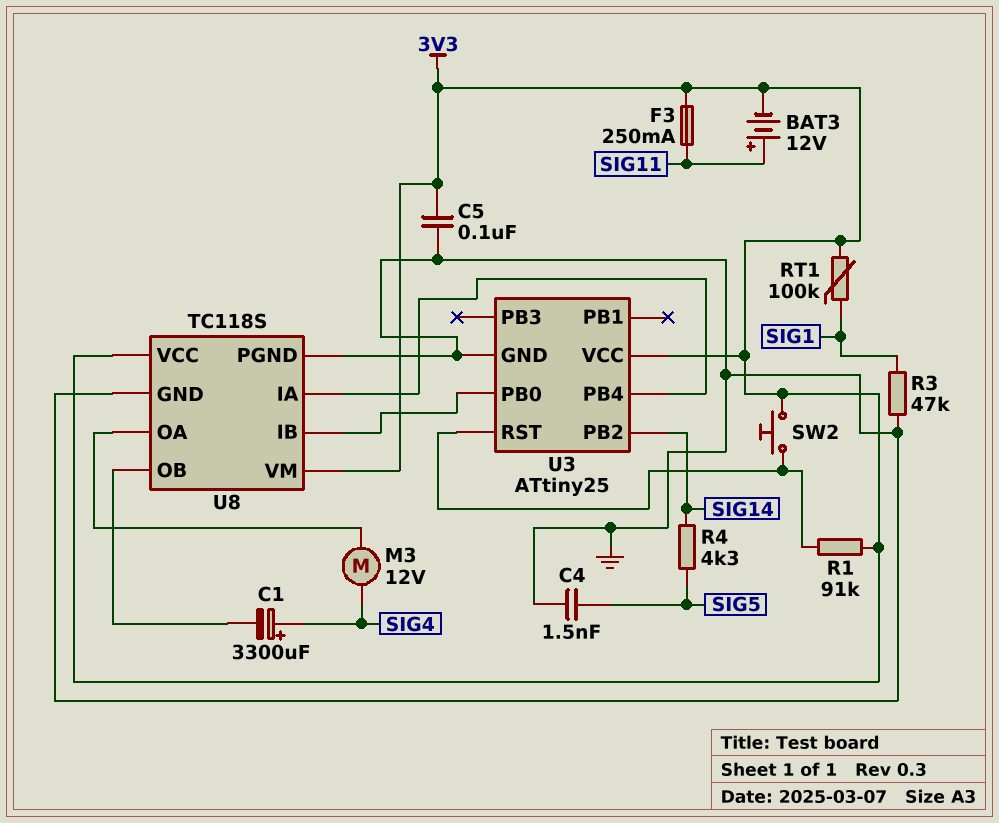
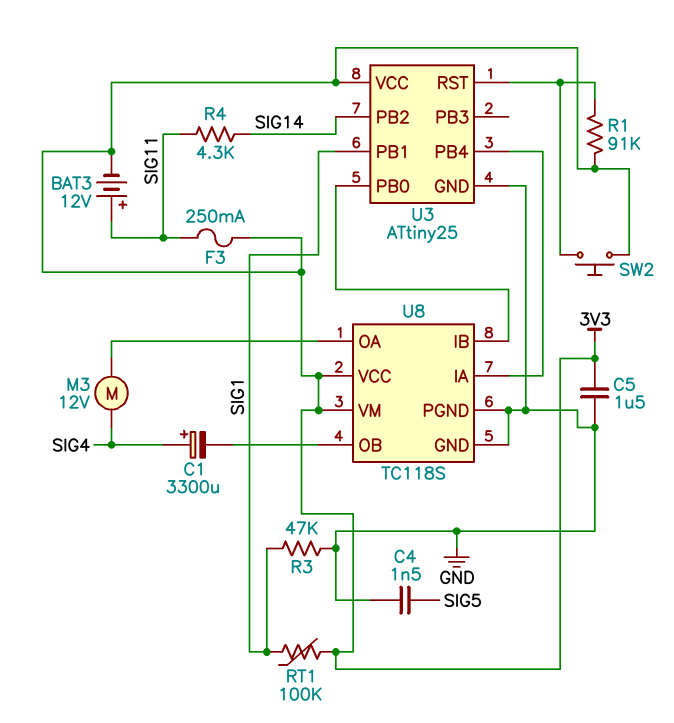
C5: 100nF (3V3, GND) -> 1.5uF (3V3, GND)
R4: 4.3k (SIG5, SIG14) -> 4.3k (SIG11, SIG14)
U3 pin PB1: none -> SIG1

